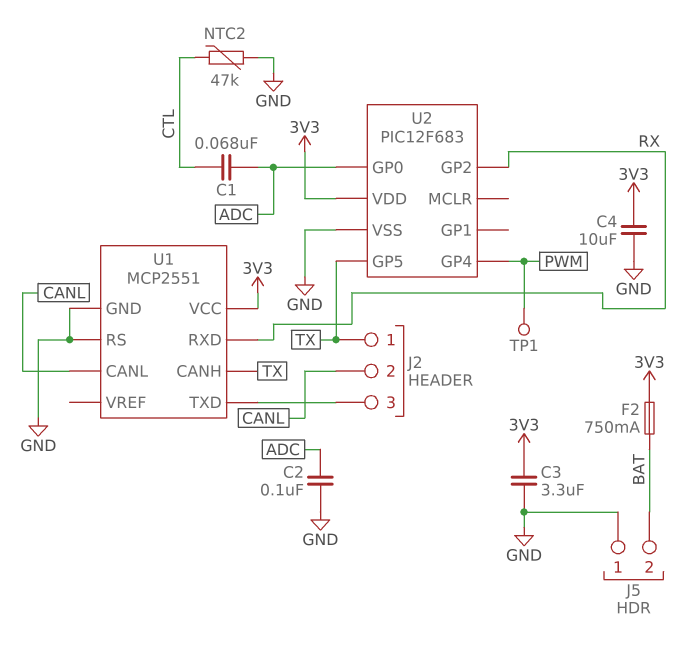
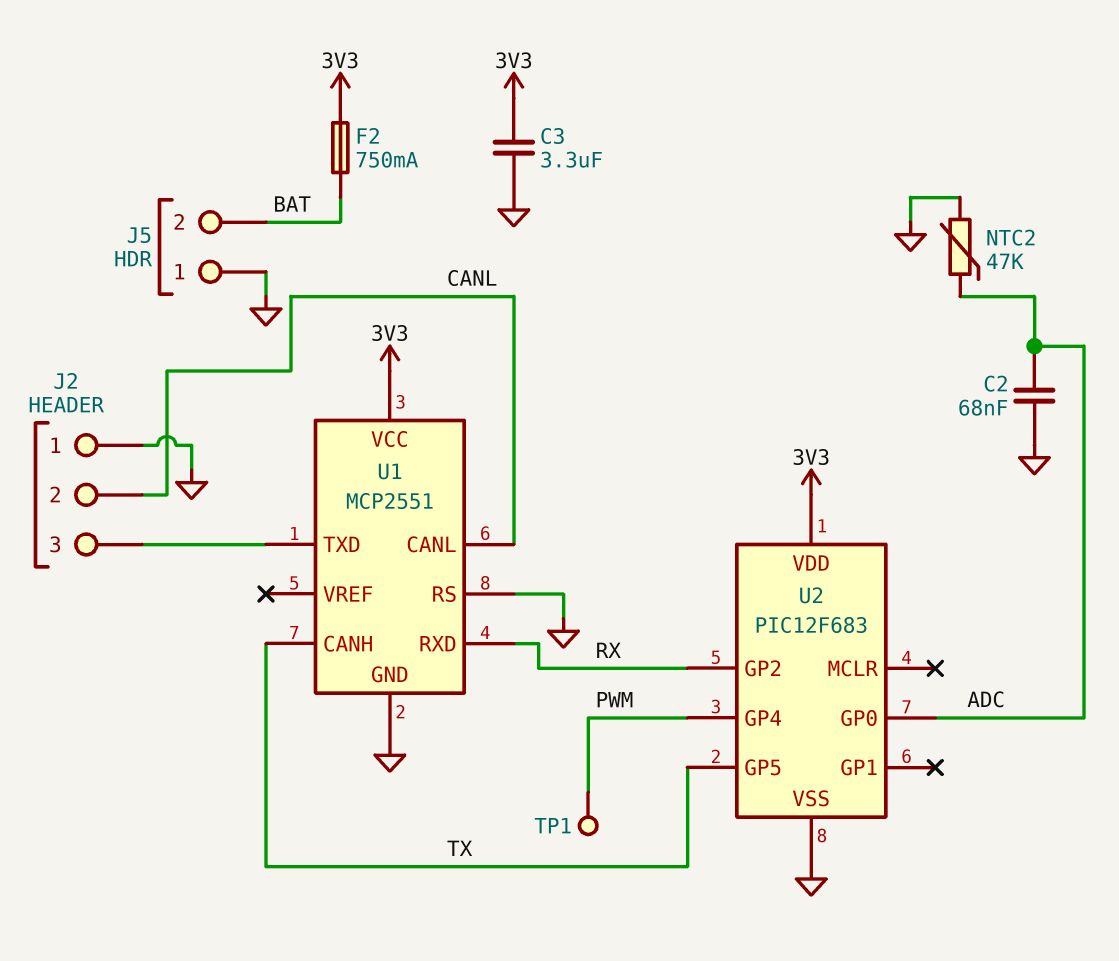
C1: 68nF (ADC, CTL) -> none
C2: 100nF (ADC, GND) -> 68nF (ADC, GND)
C4: 10uF (3V3, GND) -> none
J2 pin 1: TX -> GND
NTC2: 47k (CTL, GND) -> 47k (ADC, GND)

